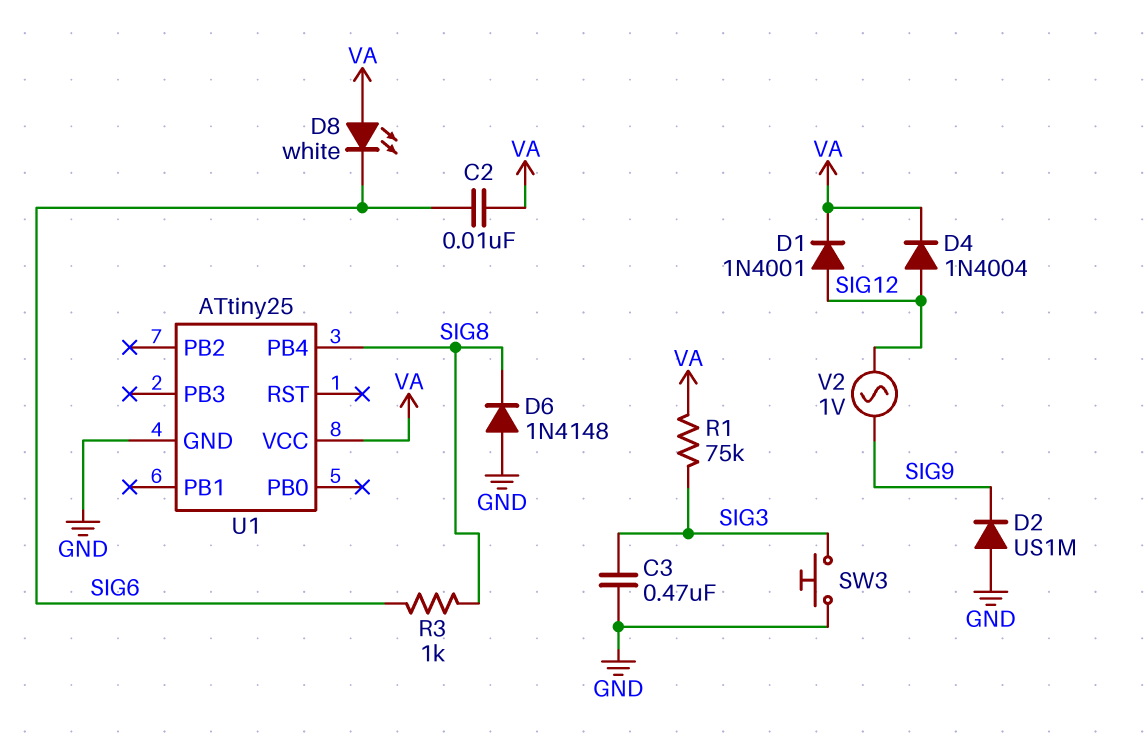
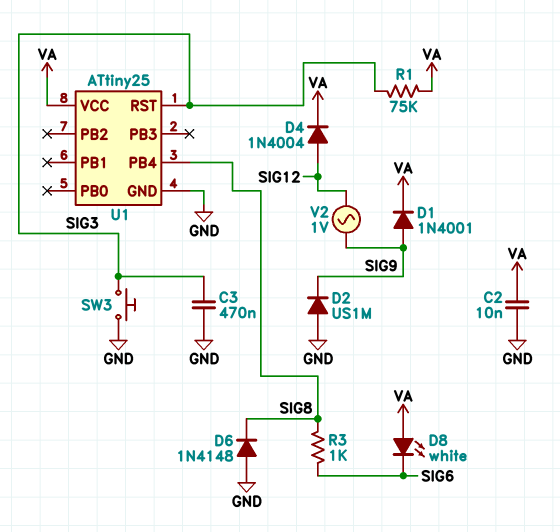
C2: 10nF (SIG6, VA) -> 10nF (GND, VA)
D1: diode 1N4001 (A SIG12, K VA) -> diode 1N4001 (A SIG9, K VA)
U1 pin RST: none -> SIG3

